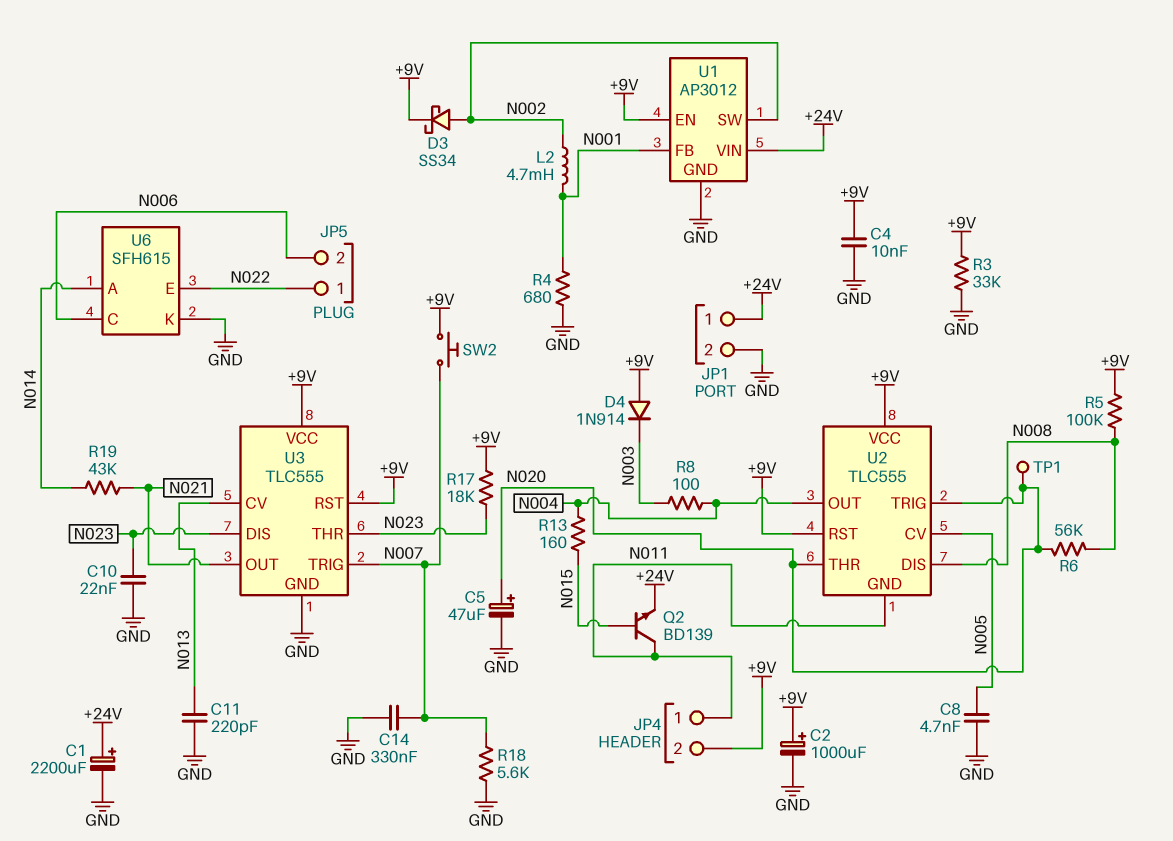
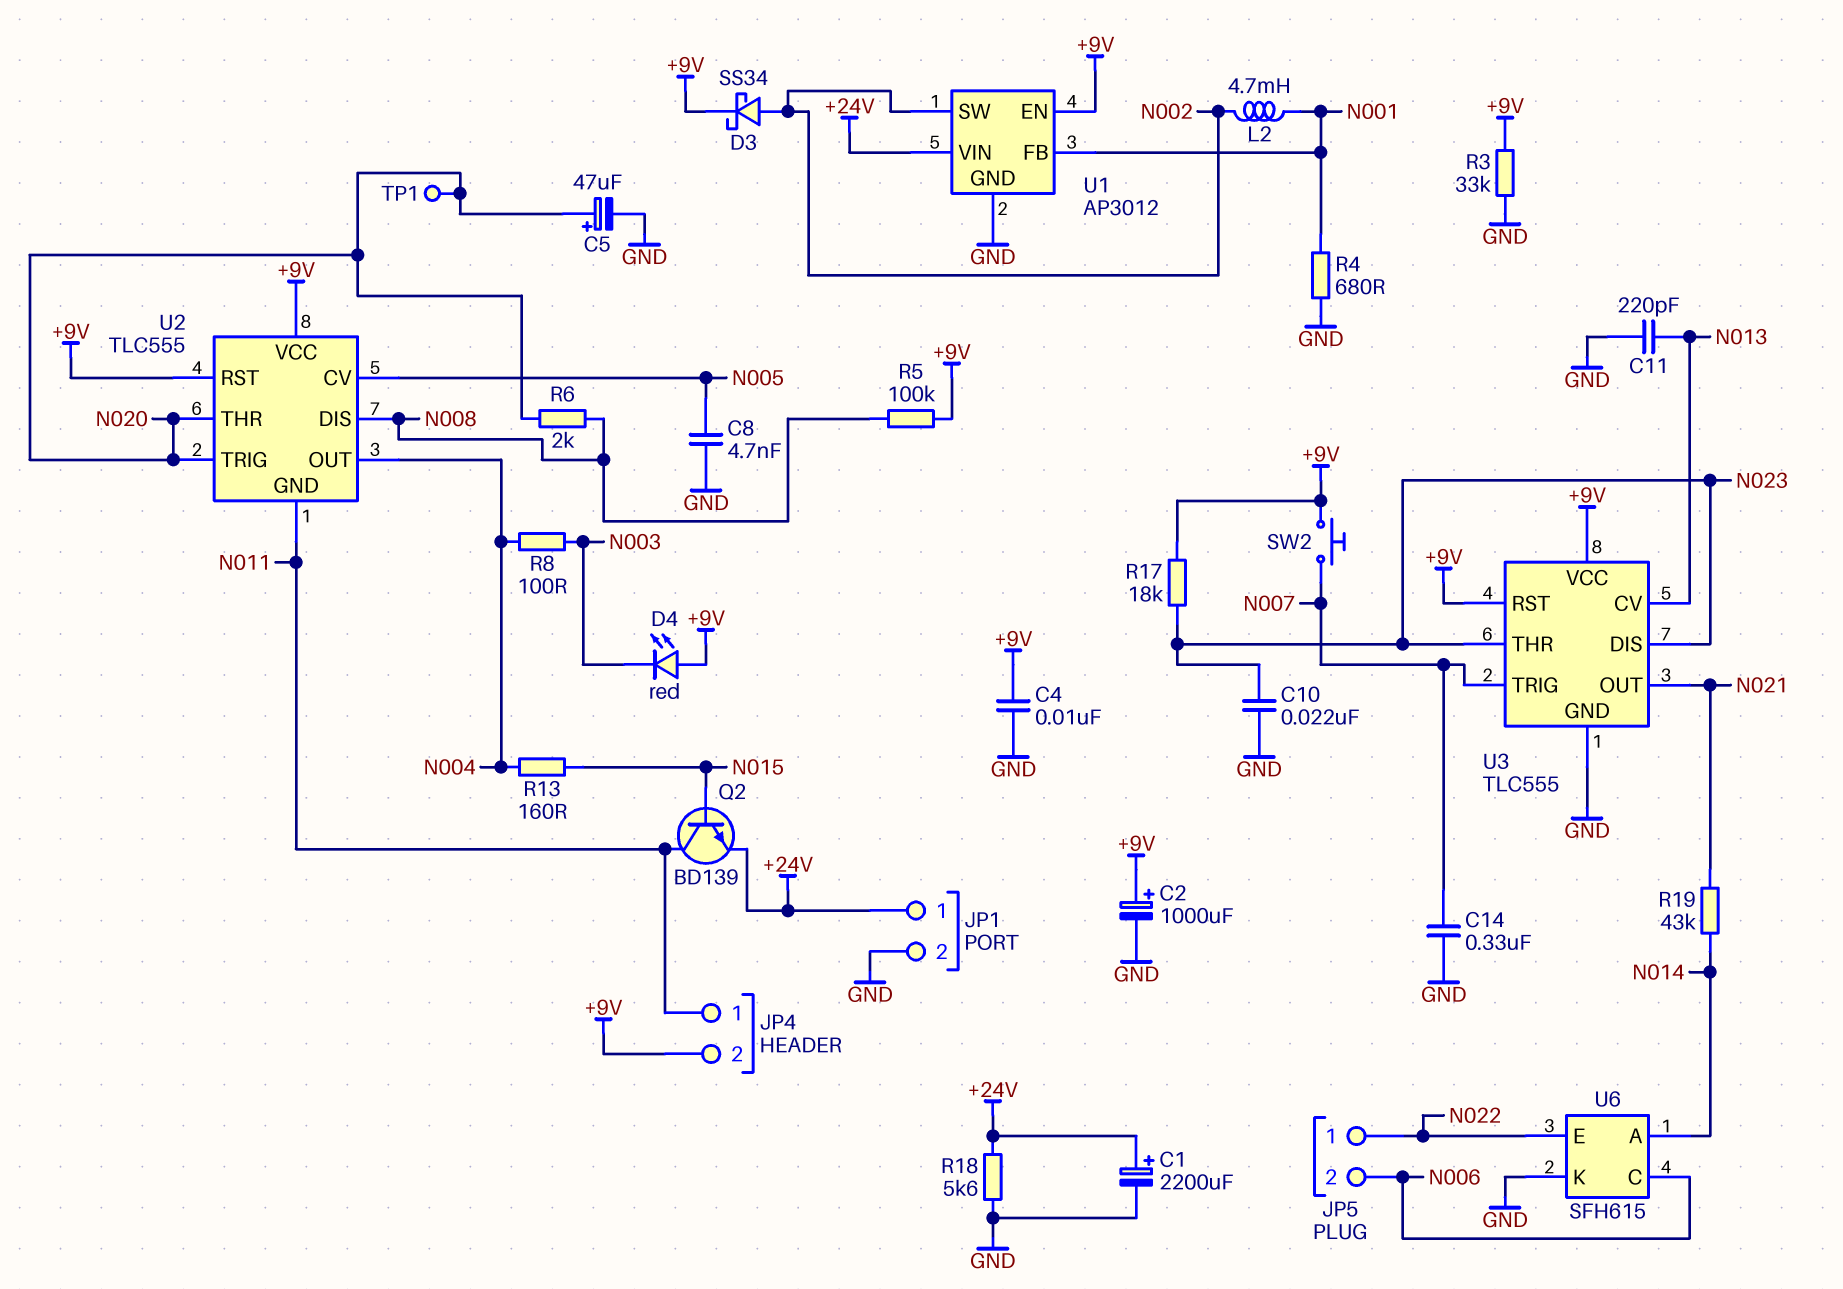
D4: diode 1N914 (A +9V, K N003) -> LED red (A +9V, K N003)
R6: 56k (N008, N020) -> 2k (N008, N020)
R18: 5.6k (GND, N007) -> 5.6k (+24V, GND)

